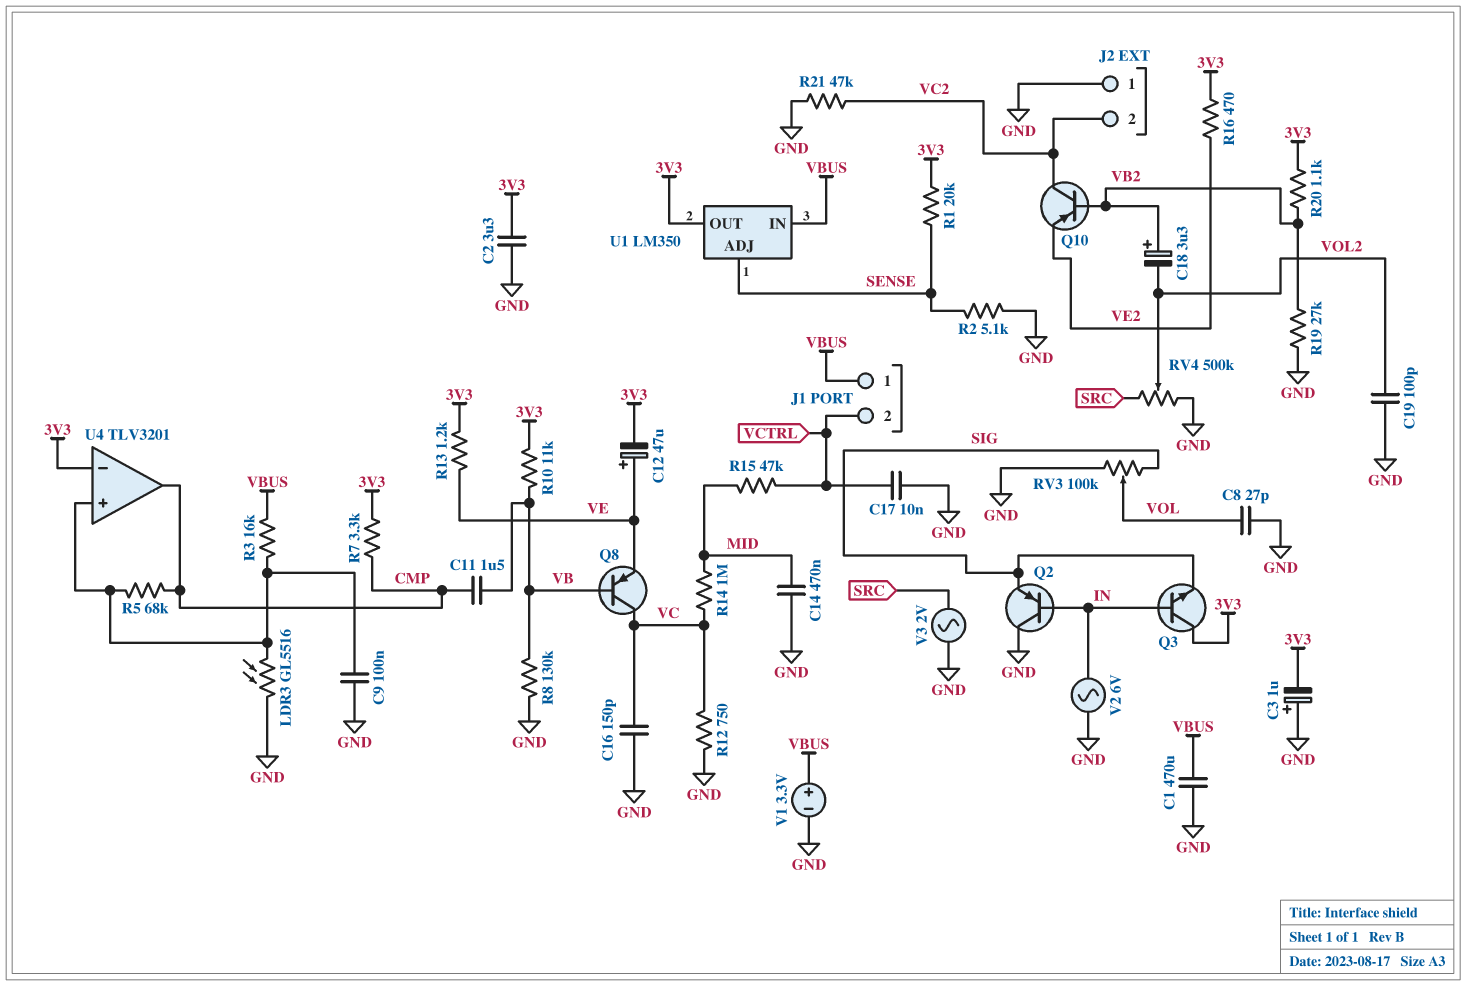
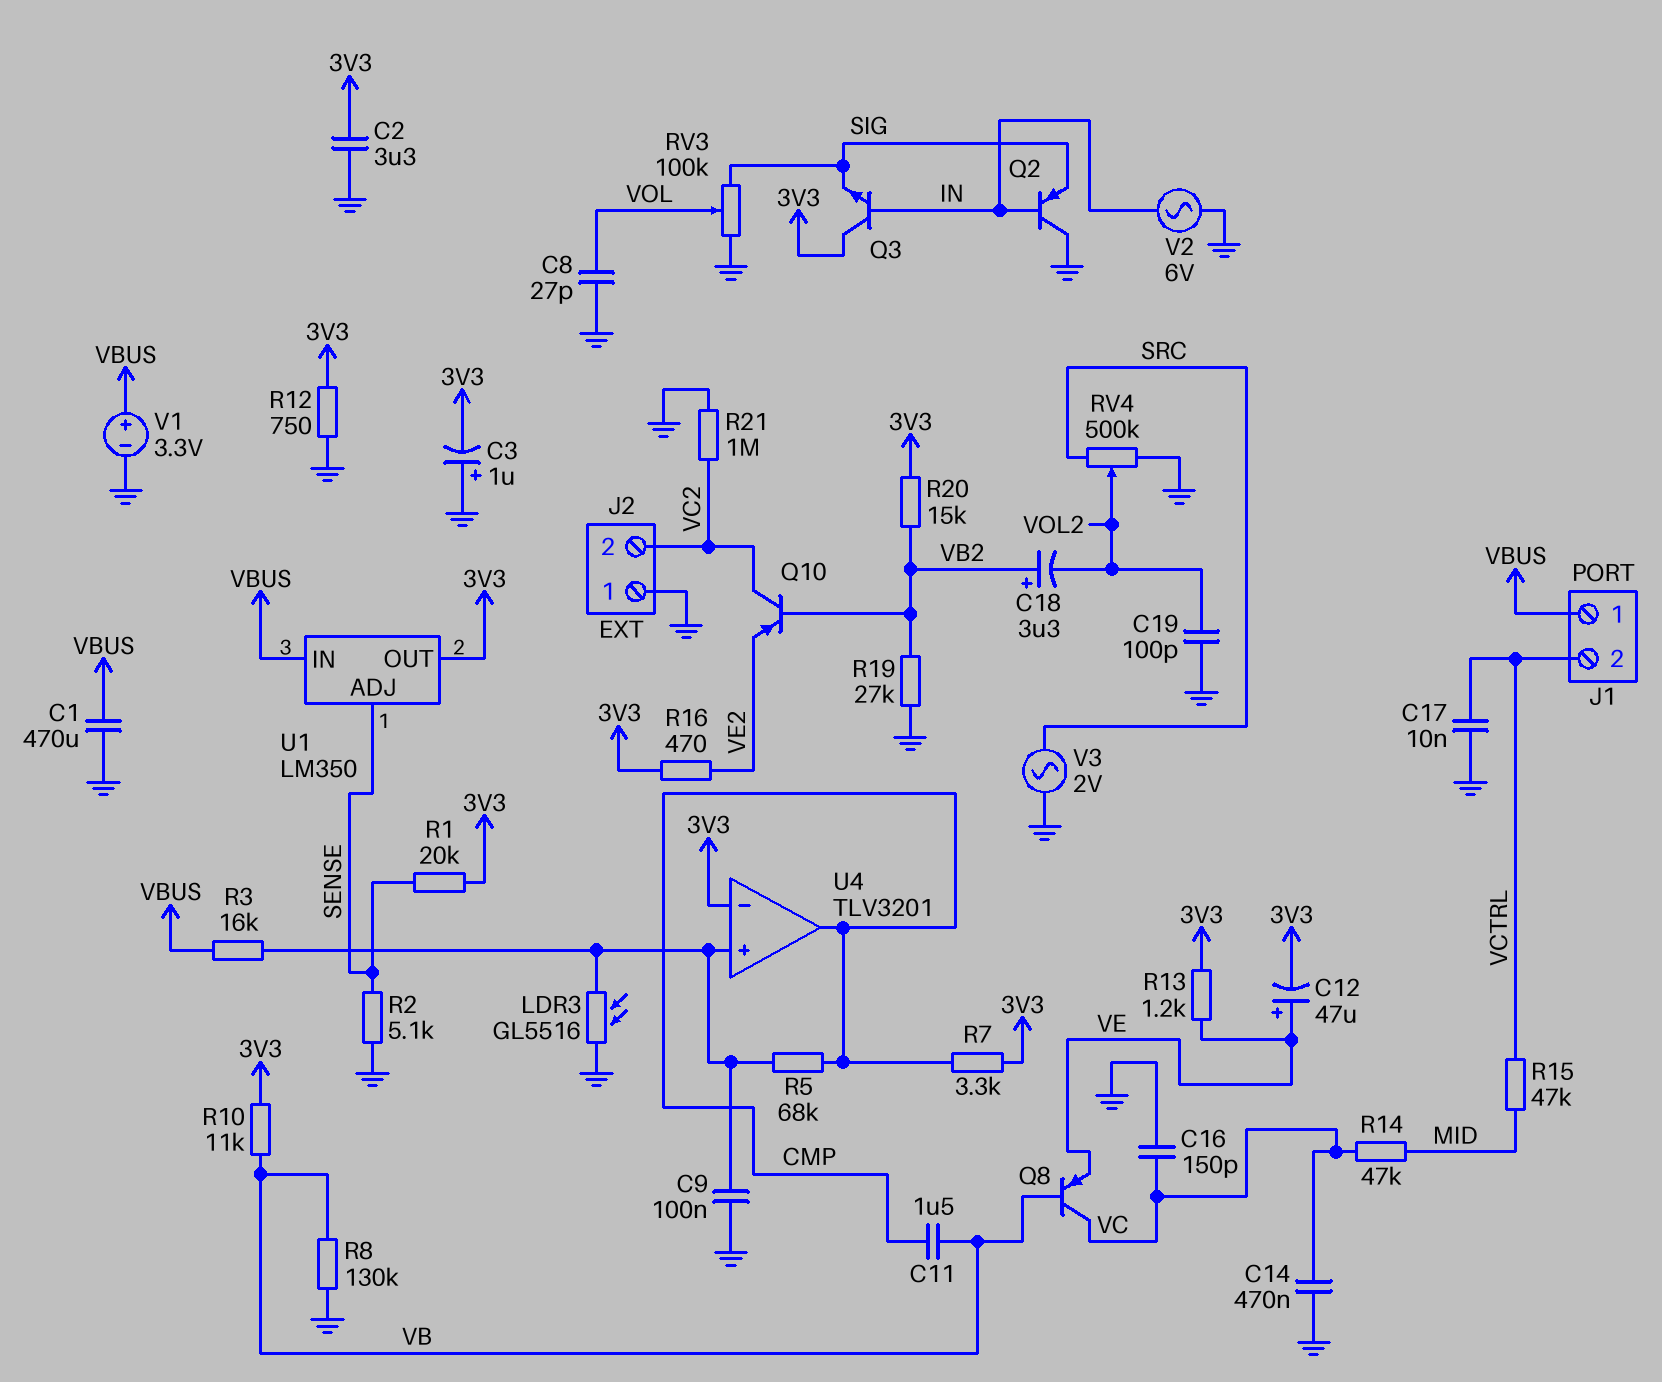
C14: 470nF (GND, MID) -> 470nF (GND, VC)
R12: 750 (GND, VC) -> 750 (3V3, GND)
R14: 1M (MID, VC) -> 47k (MID, VC)
R20: 1.1k (3V3, VB2) -> 15k (3V3, VB2)
R21: 47k (GND, VC2) -> 1M (GND, VC2)

